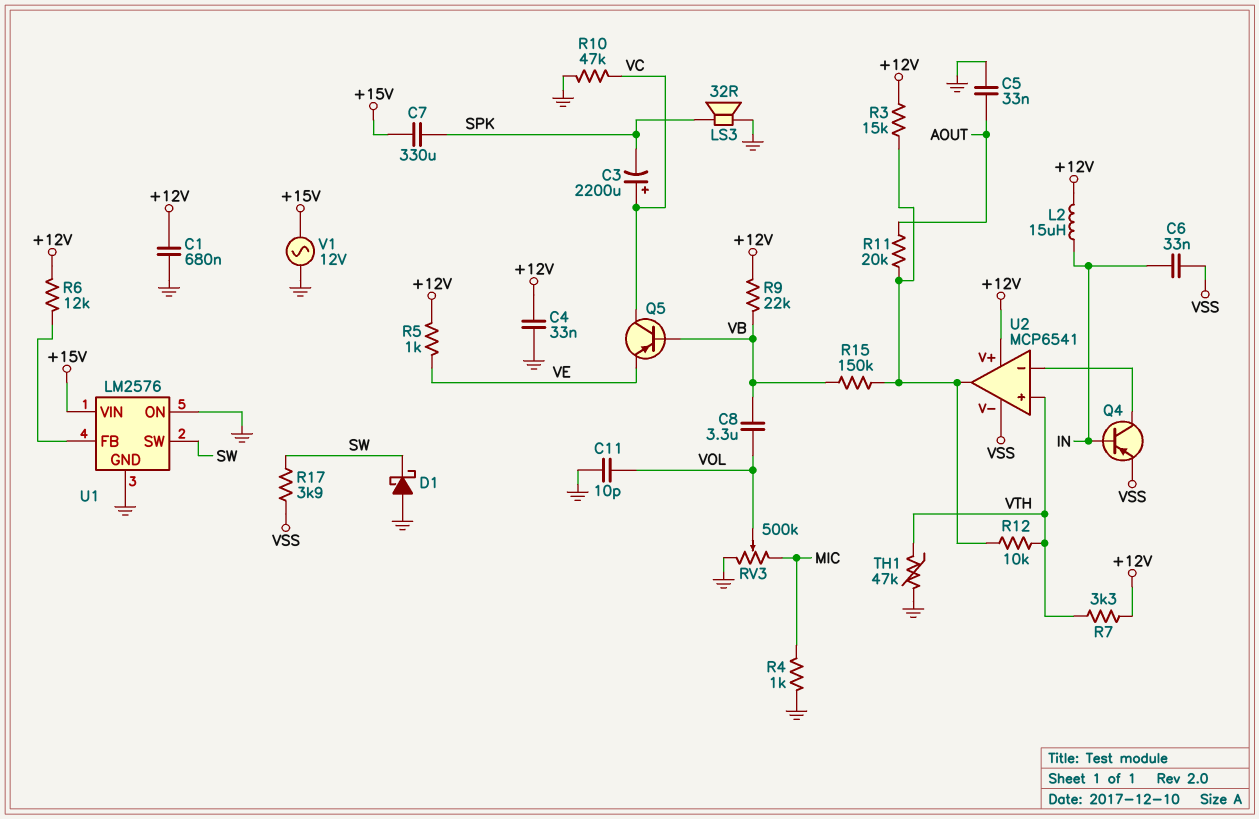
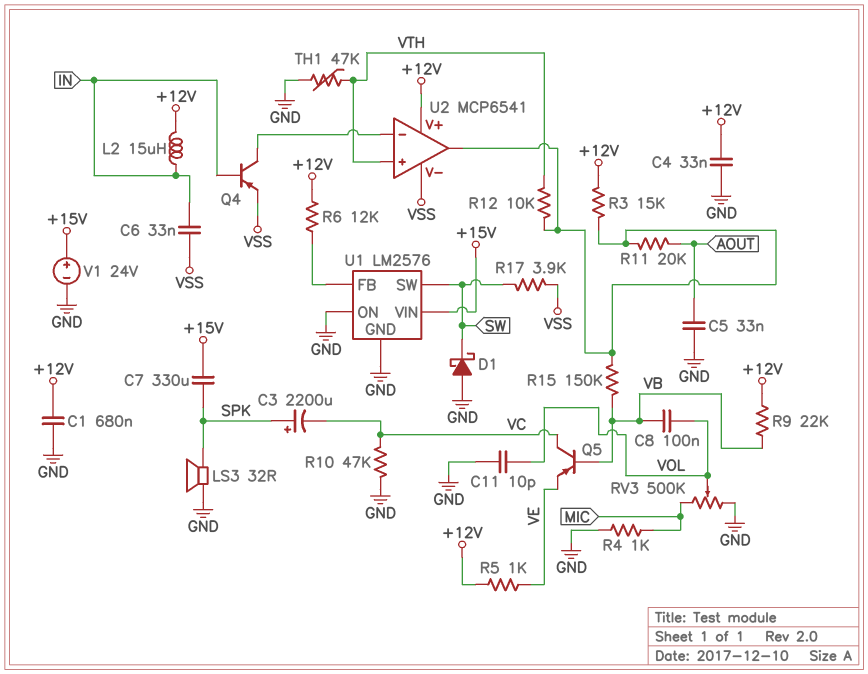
C3: 2200uF (plus VC, minus SPK) -> 2200uF (plus SPK, minus VC)
C8: 3.3uF (VB, VOL) -> 100nF (VB, VOL)
R7: 3.3k (+12V, VTH) -> none
V1: AC 12V (+15V, GND) -> 24V (plus +15V, minus GND)

